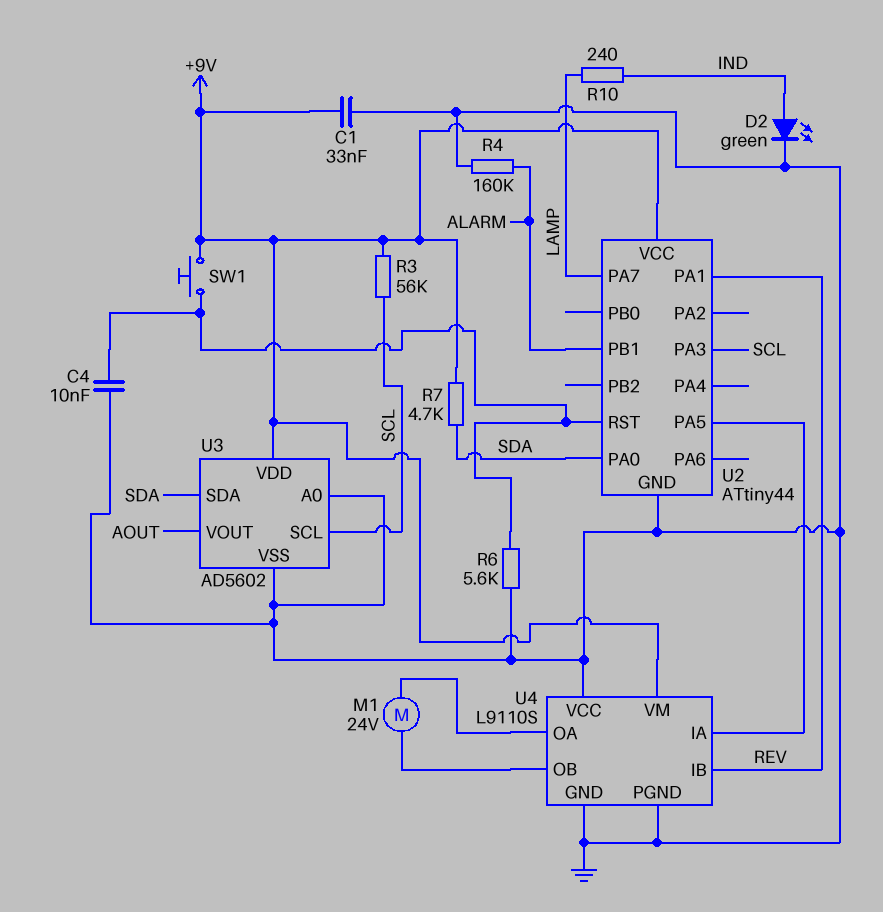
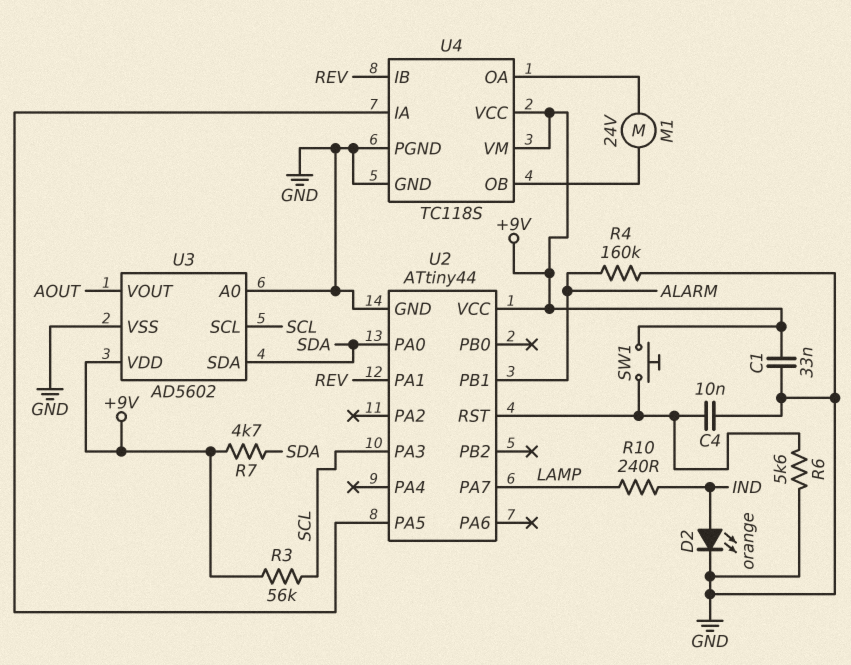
D2: LED green (A IND, K GND) -> LED orange (A IND, K GND)
U4: L9110S -> TC118S
U4 pin VCC: GND -> +9V

